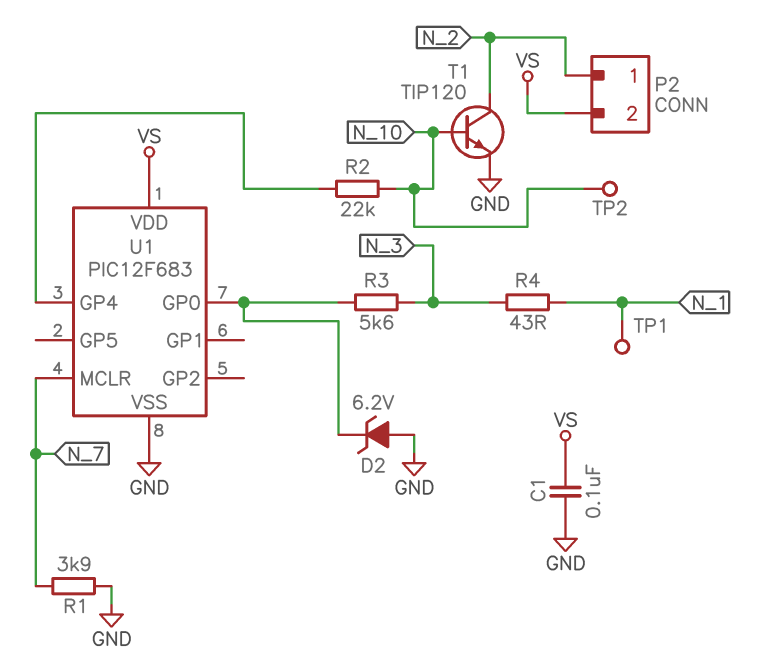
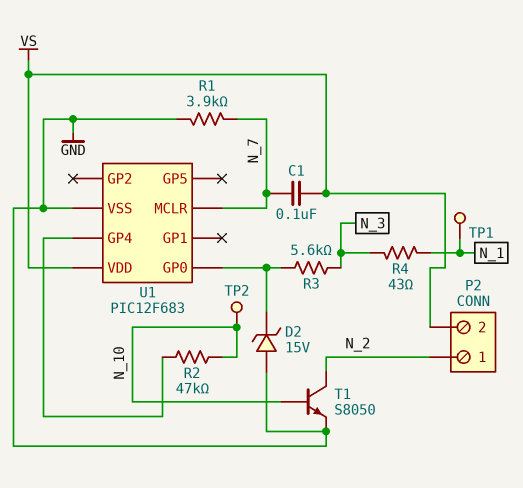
C1: 100nF (GND, VS) -> 100nF (N_7, VS)
D2: zener 6.2V (A GND, K U1/GP0) -> zener 15V (A GND, K U1/GP0)
R2: 22k (N_10, U1/GP4) -> 47k (N_10, U1/GP4)
T1: NPN TIP120 (B N_10, C N_2, E GND) -> NPN S8050 (B N_10, C N_2, E GND)

